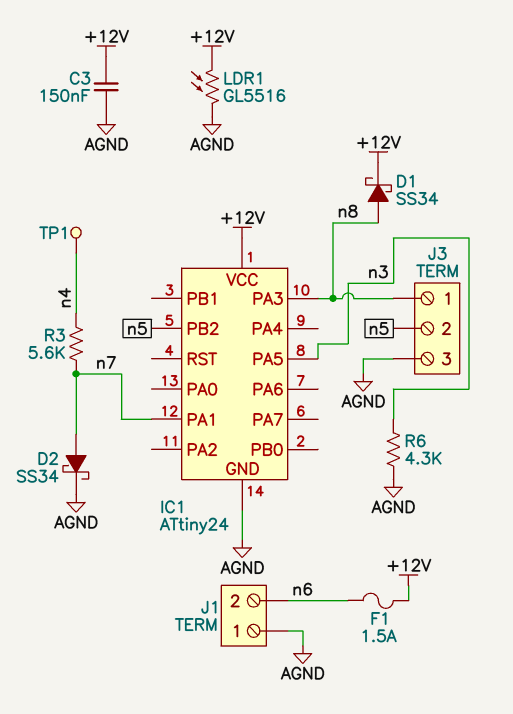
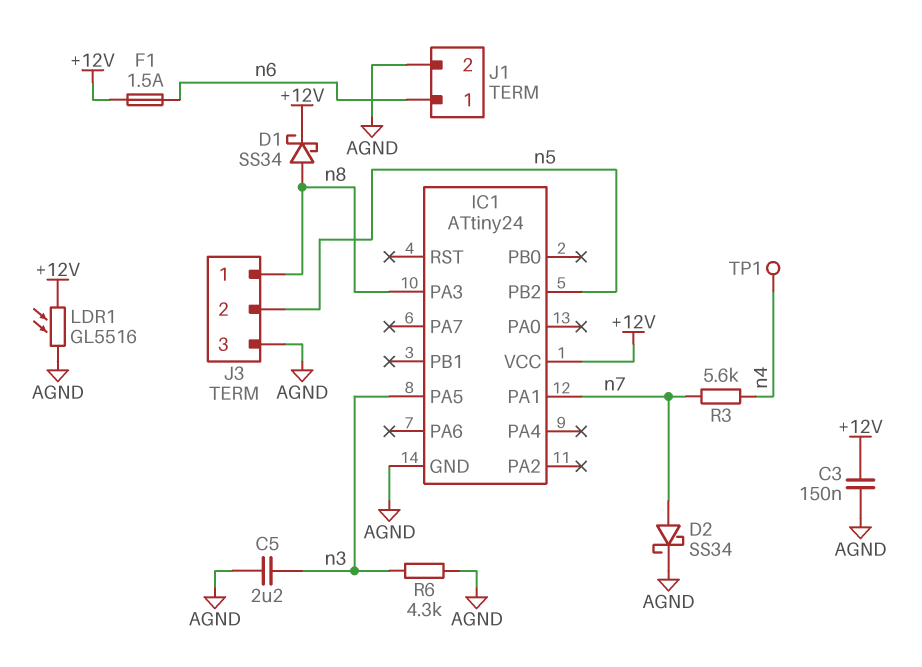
C5: none -> 2.2uF (AGND, n3)
J1 pin 1: AGND -> n6
J1 pin 2: n6 -> AGND

